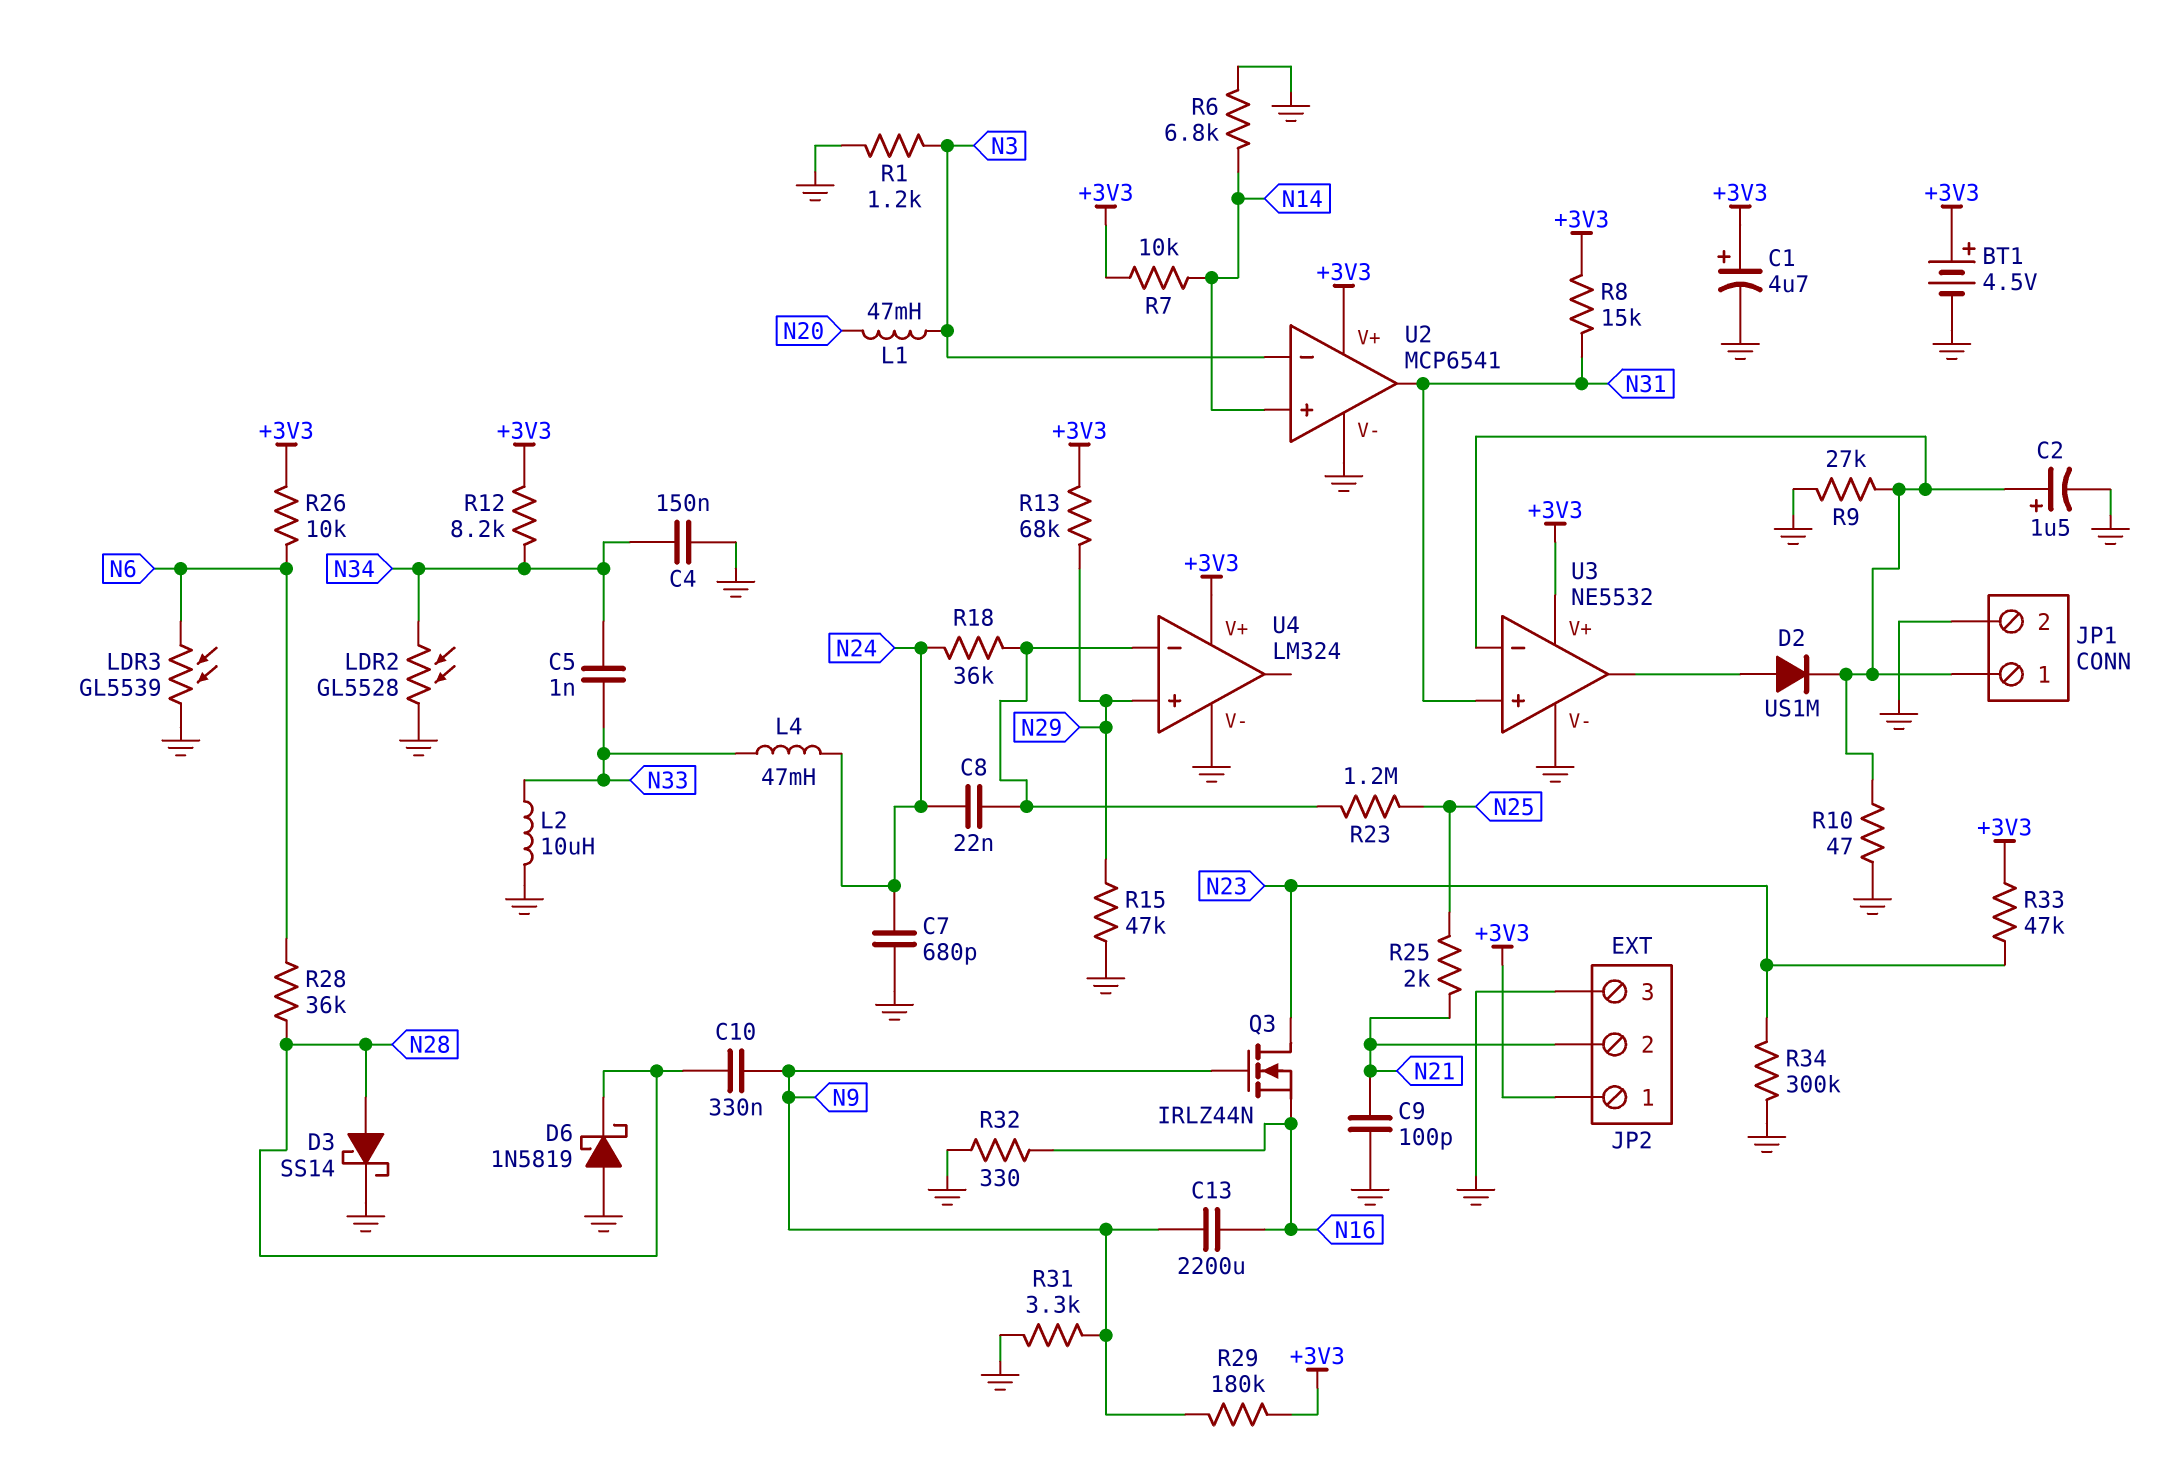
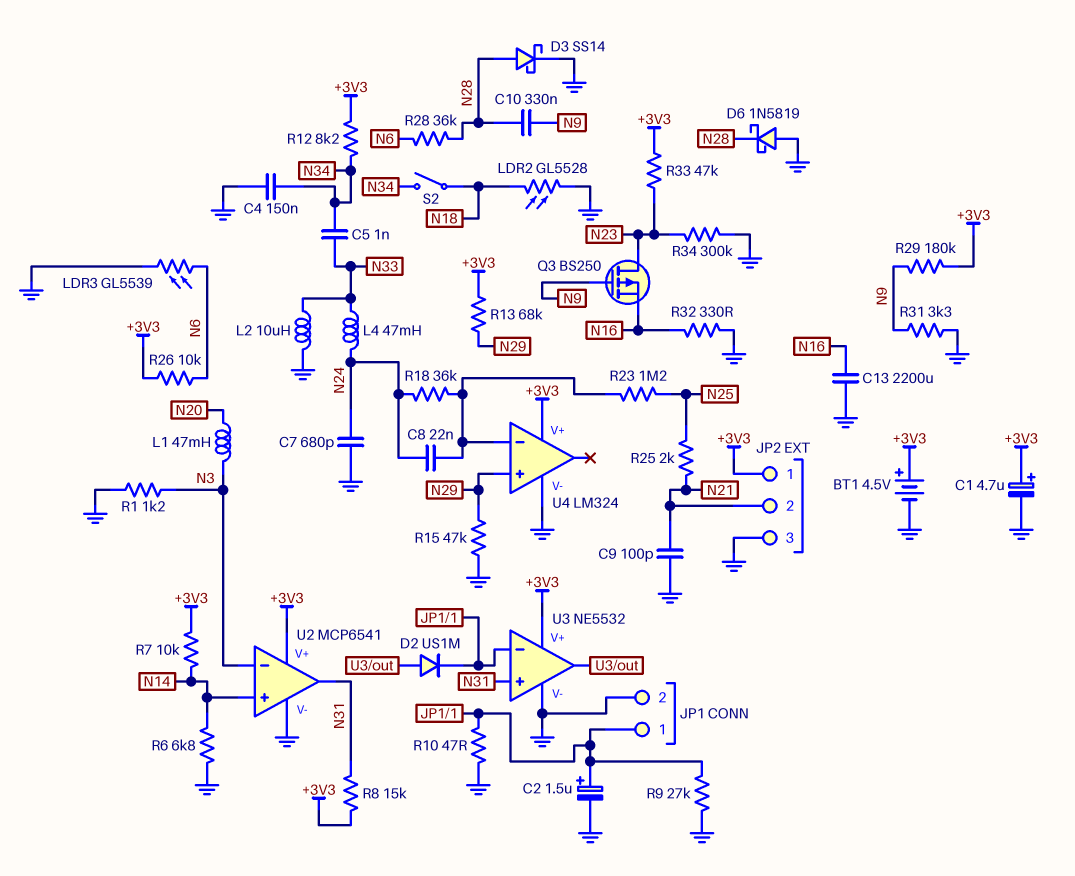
C13: 2200uF (N9, N16) -> 2200uF (GND, N16)
LDR2: GL5528 (GND, N34) -> GL5528 (GND, N18)
Q3: NMOS IRLZ44N (G N9, D N23, S N16) -> PMOS BS250 (G N9, D N23, S N16)
S2: none -> switch (N18, N34)

